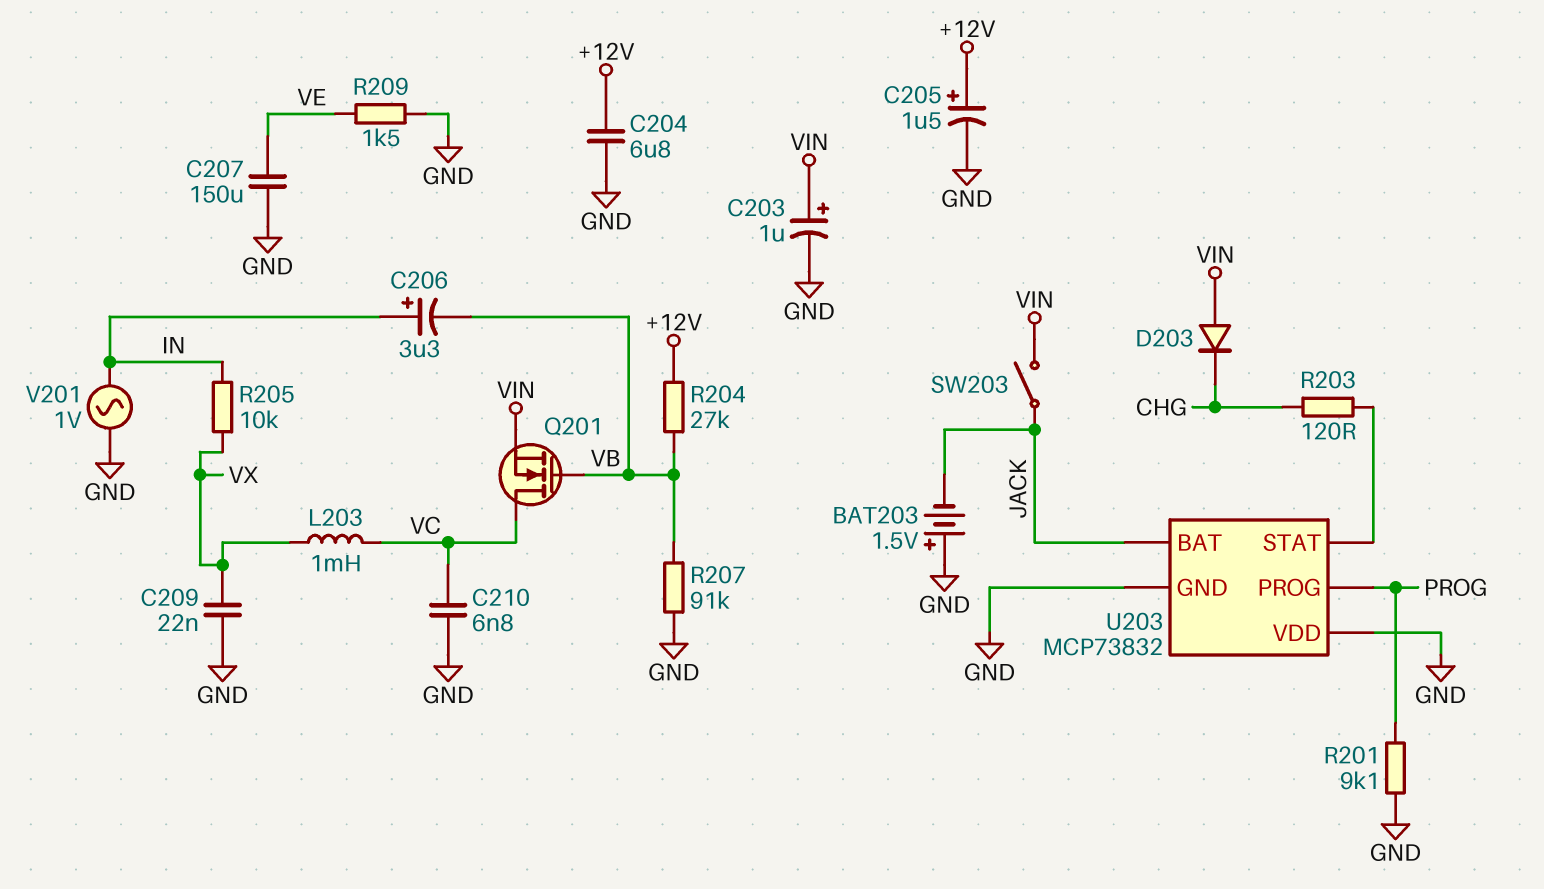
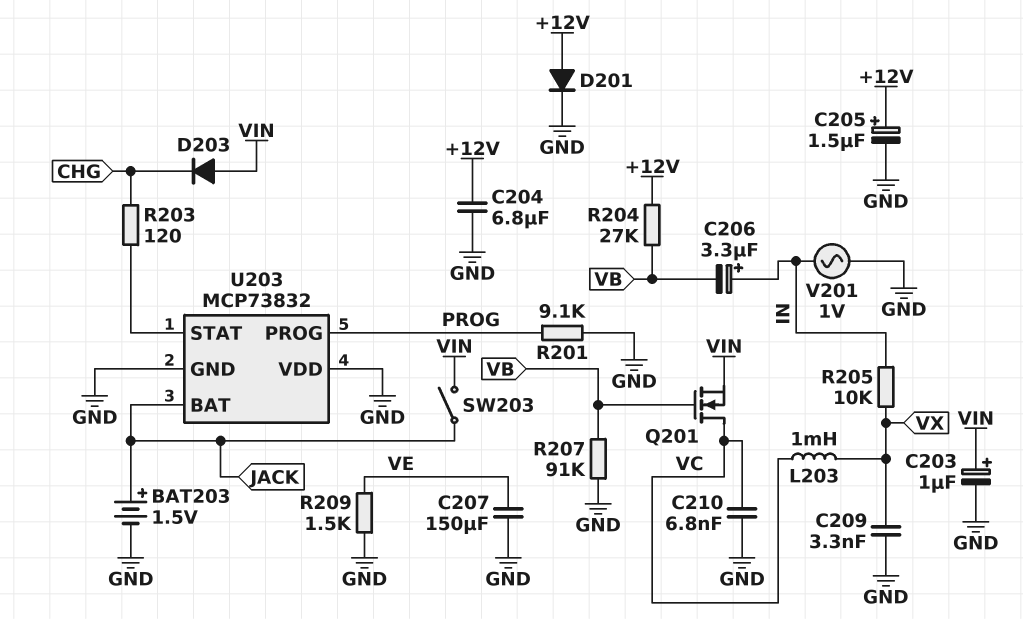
BAT203: 1.5V (plus GND, minus JACK) -> 1.5V (plus JACK, minus GND)
C209: 22nF (GND, VX) -> 3.3nF (GND, VX)
D201: none -> diode (A +12V, K GND)

